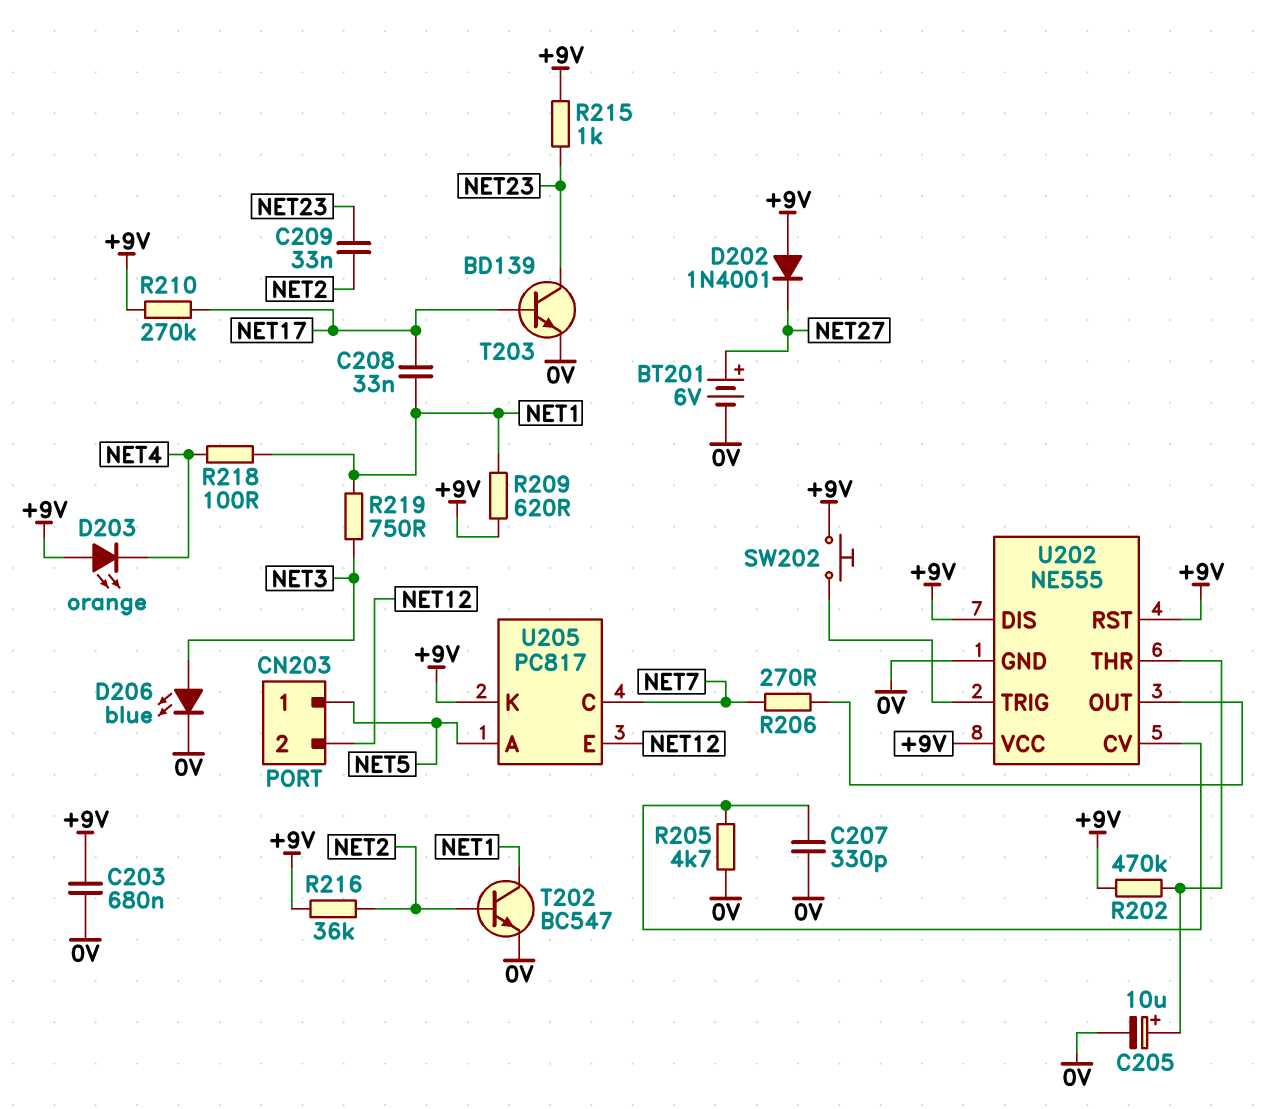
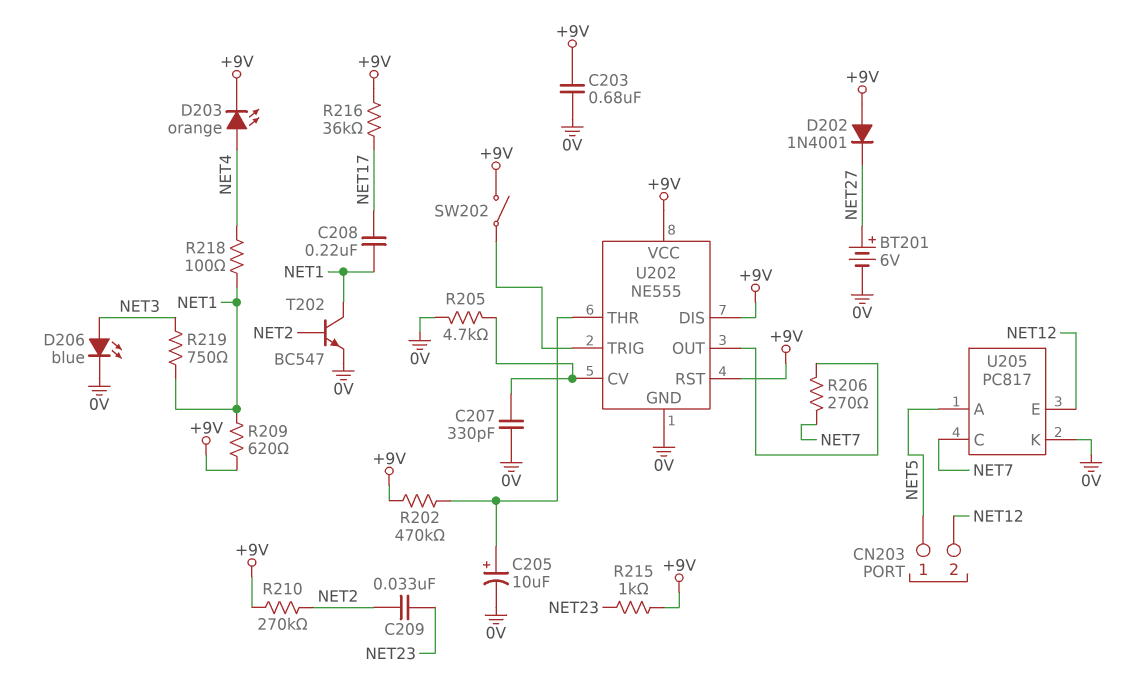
C208: 33nF (NET1, NET17) -> 220nF (NET1, NET17)
D203: LED orange (A +9V, K NET4) -> LED orange (A NET4, K +9V)
R210: 270k (+9V, NET17) -> 270k (+9V, NET2)
R216: 36k (+9V, NET2) -> 36k (+9V, NET17)
SW202: button (+9V, U202/TRIG) -> switch (+9V, U202/TRIG)
T203: NPN BD139 (B NET17, C NET23, E 0V) -> none
U205 pin K: +9V -> 0V

